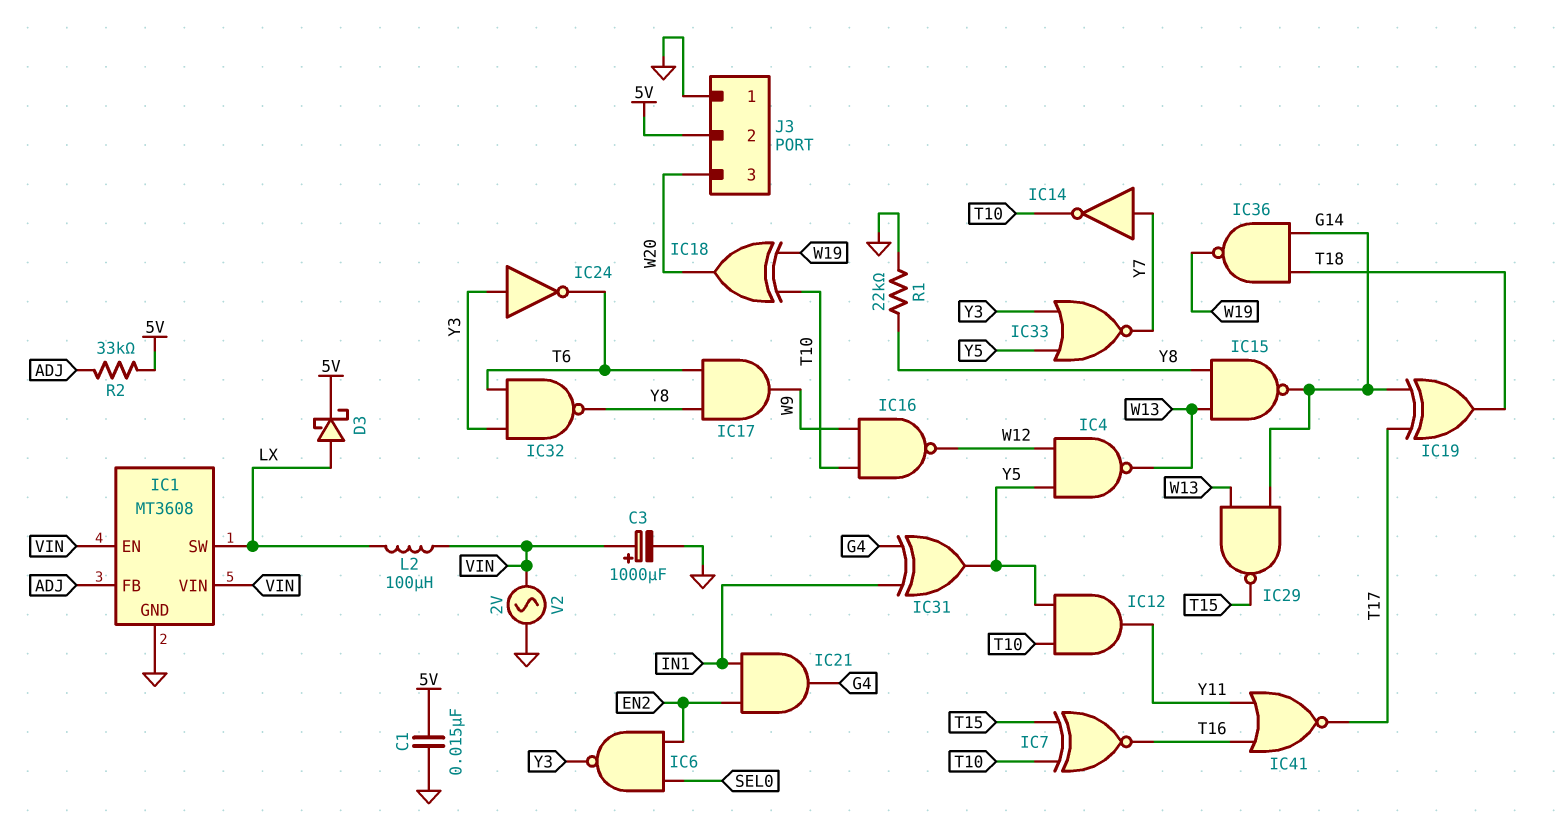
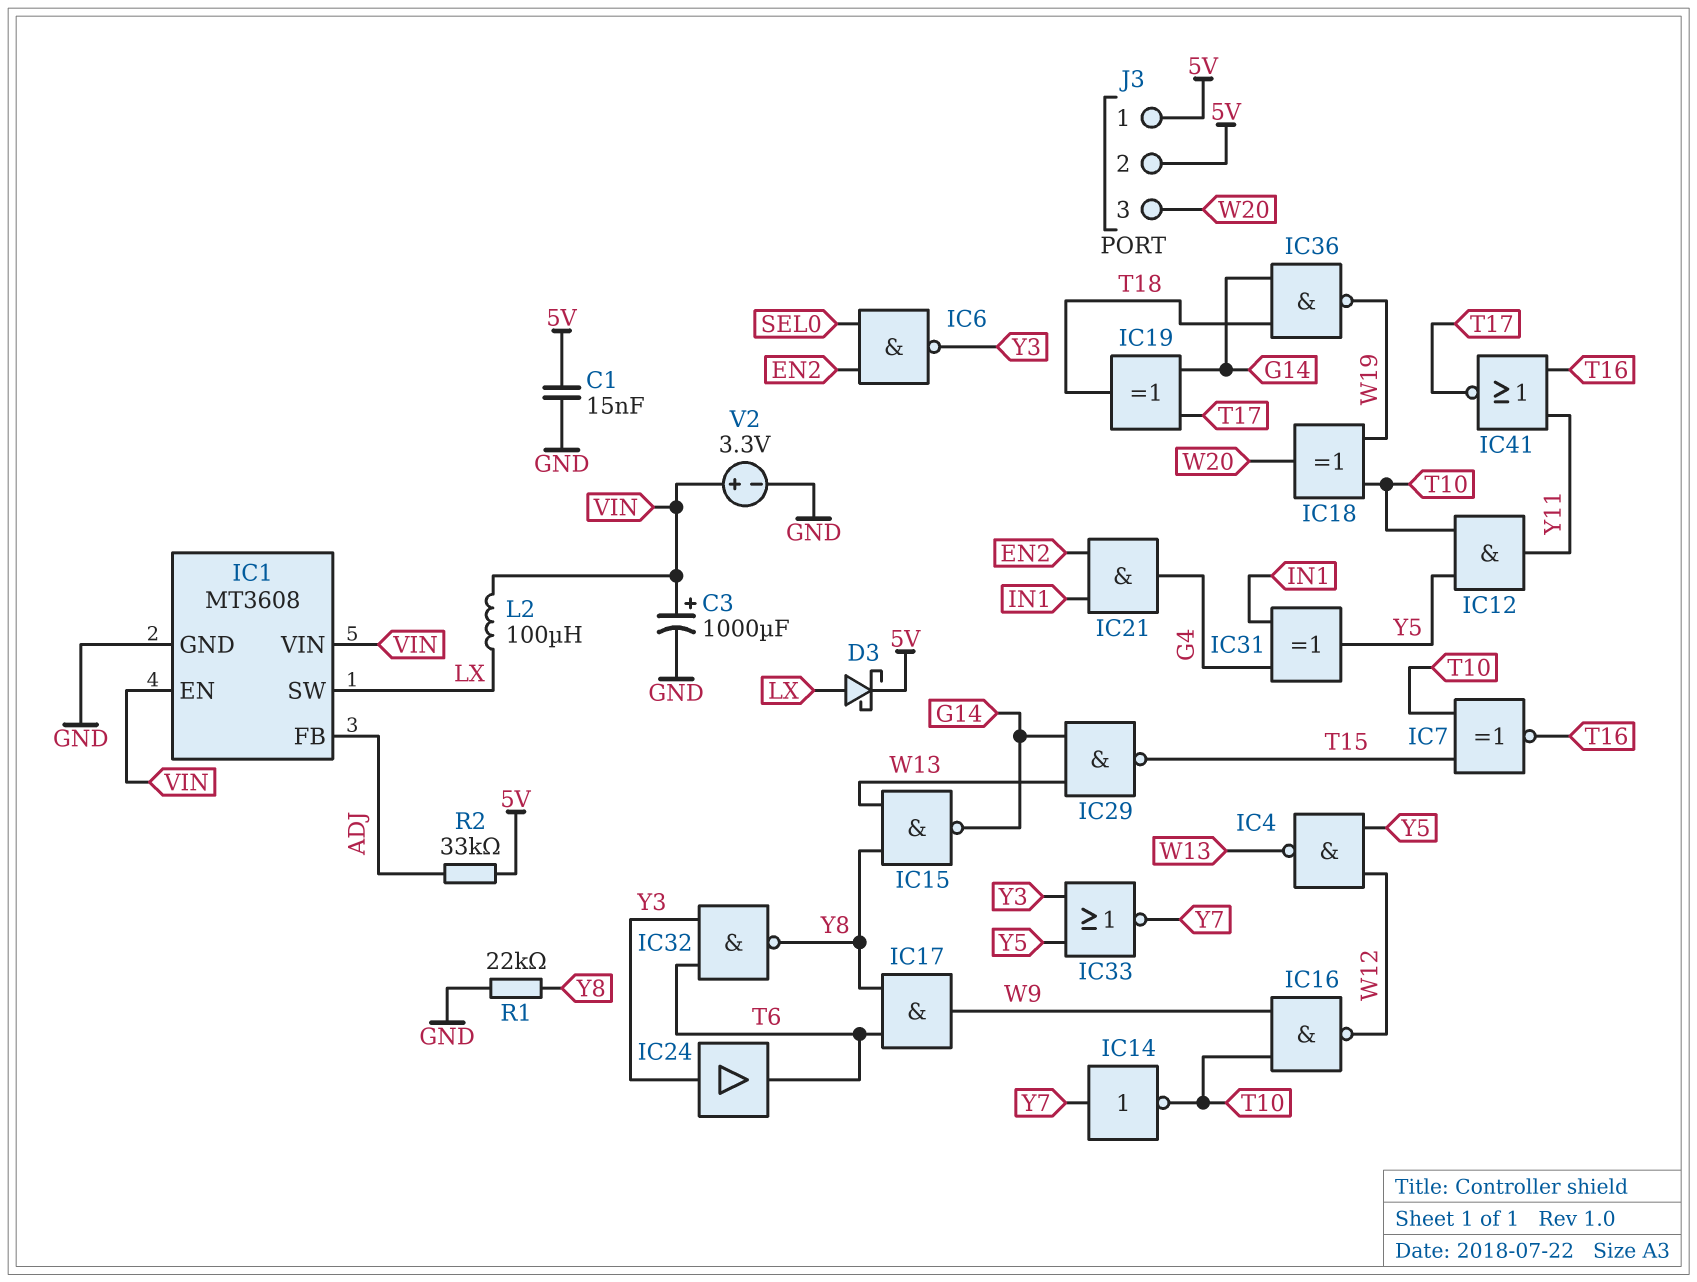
IC24: NOT (in Y3, out T6) -> buffer (in Y3, out T6)
J3 pin 1: GND -> 5V
V2: AC 2V (GND, VIN) -> 3.3V (plus VIN, minus GND)

